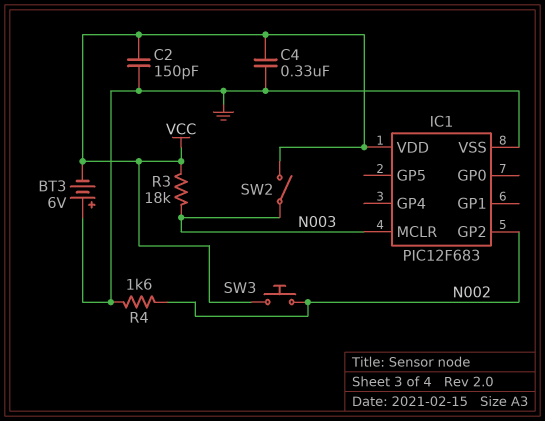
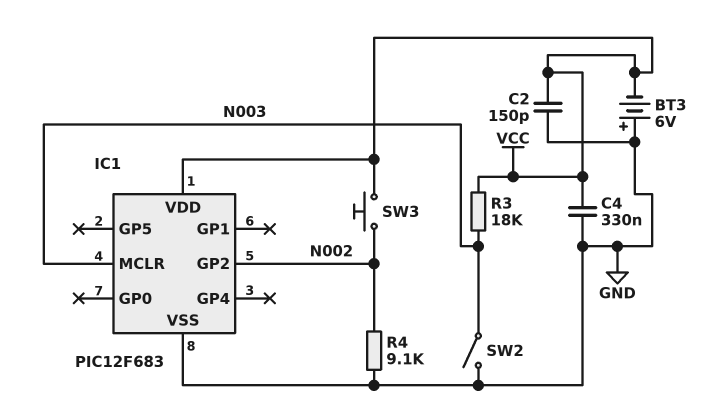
R4: 1.6k (GND, N002) -> 9.1k (GND, N002)
SW2: switch (N003, VCC) -> switch (GND, N003)

